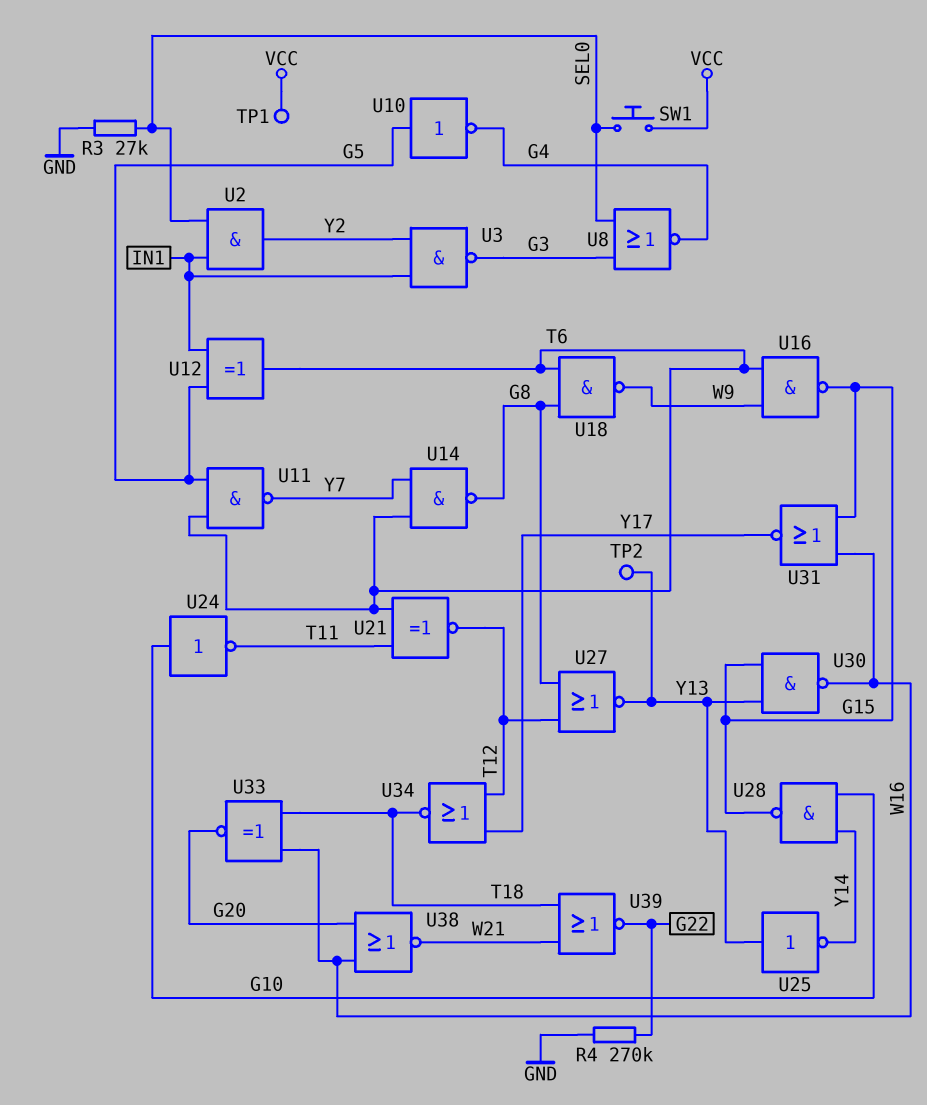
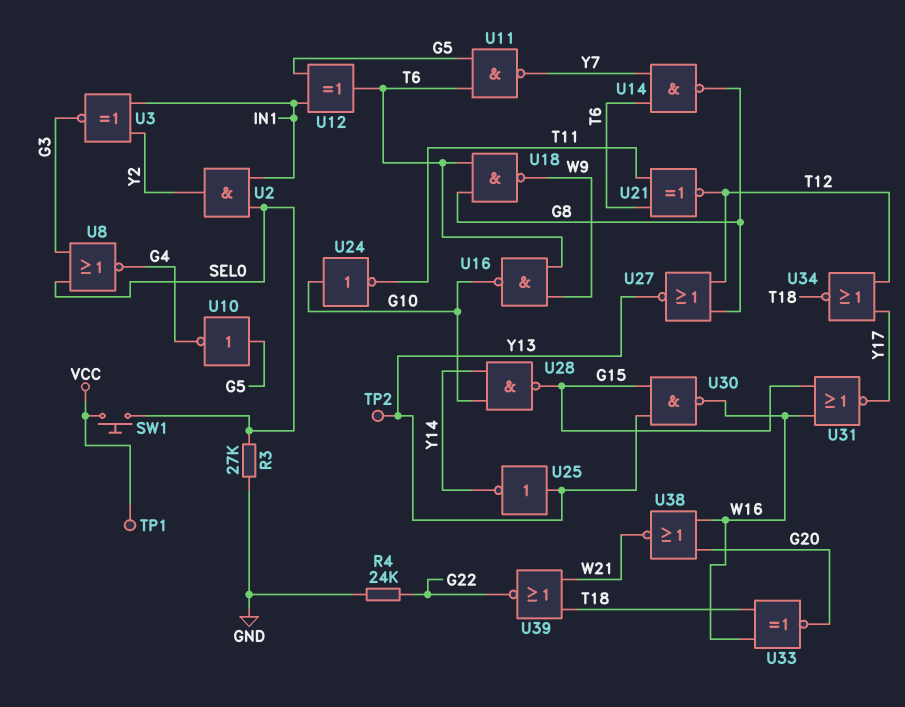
R4: 270k (G22, GND) -> 24k (G22, GND)
U3: NAND (in IN1, in Y2, out G3) -> XNOR (in IN1, in Y2, out G3)
U16: NAND (in T6, in W9, out G15) -> NAND (in T6, in W9, out G10)

